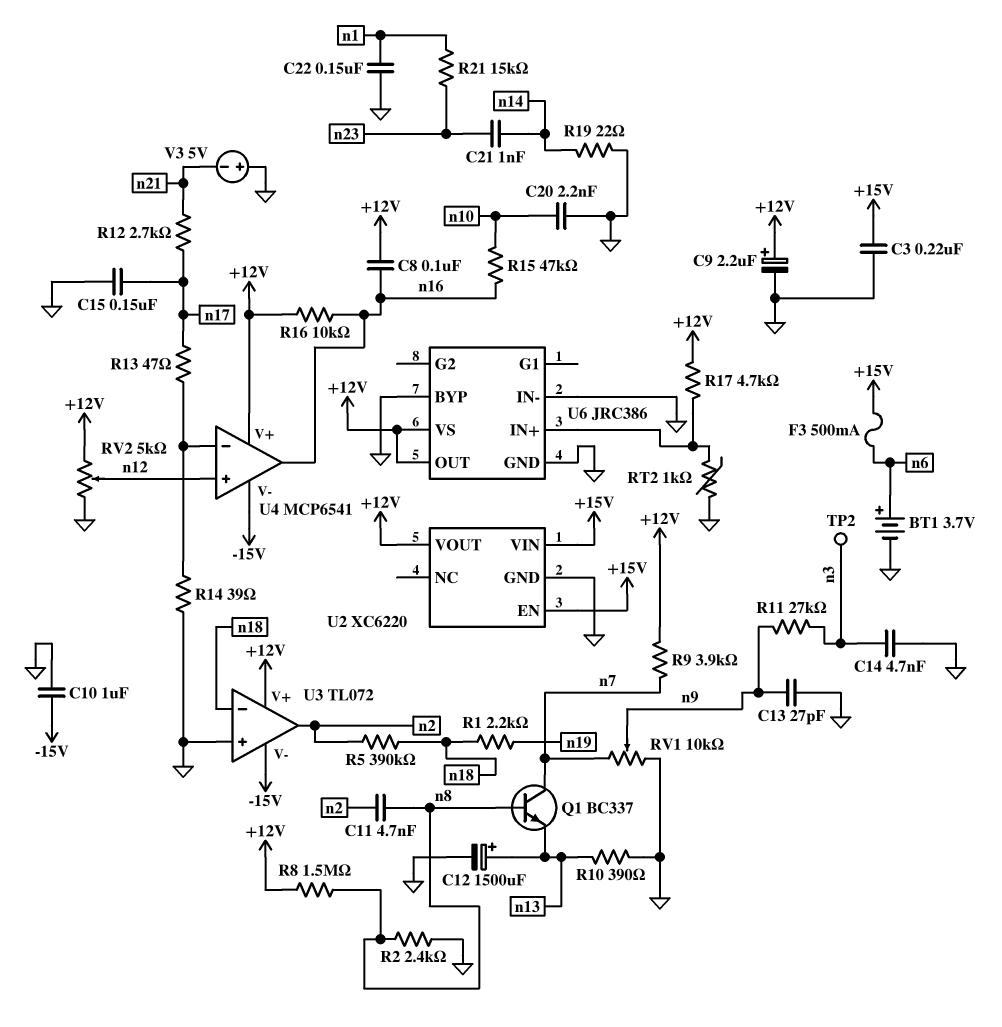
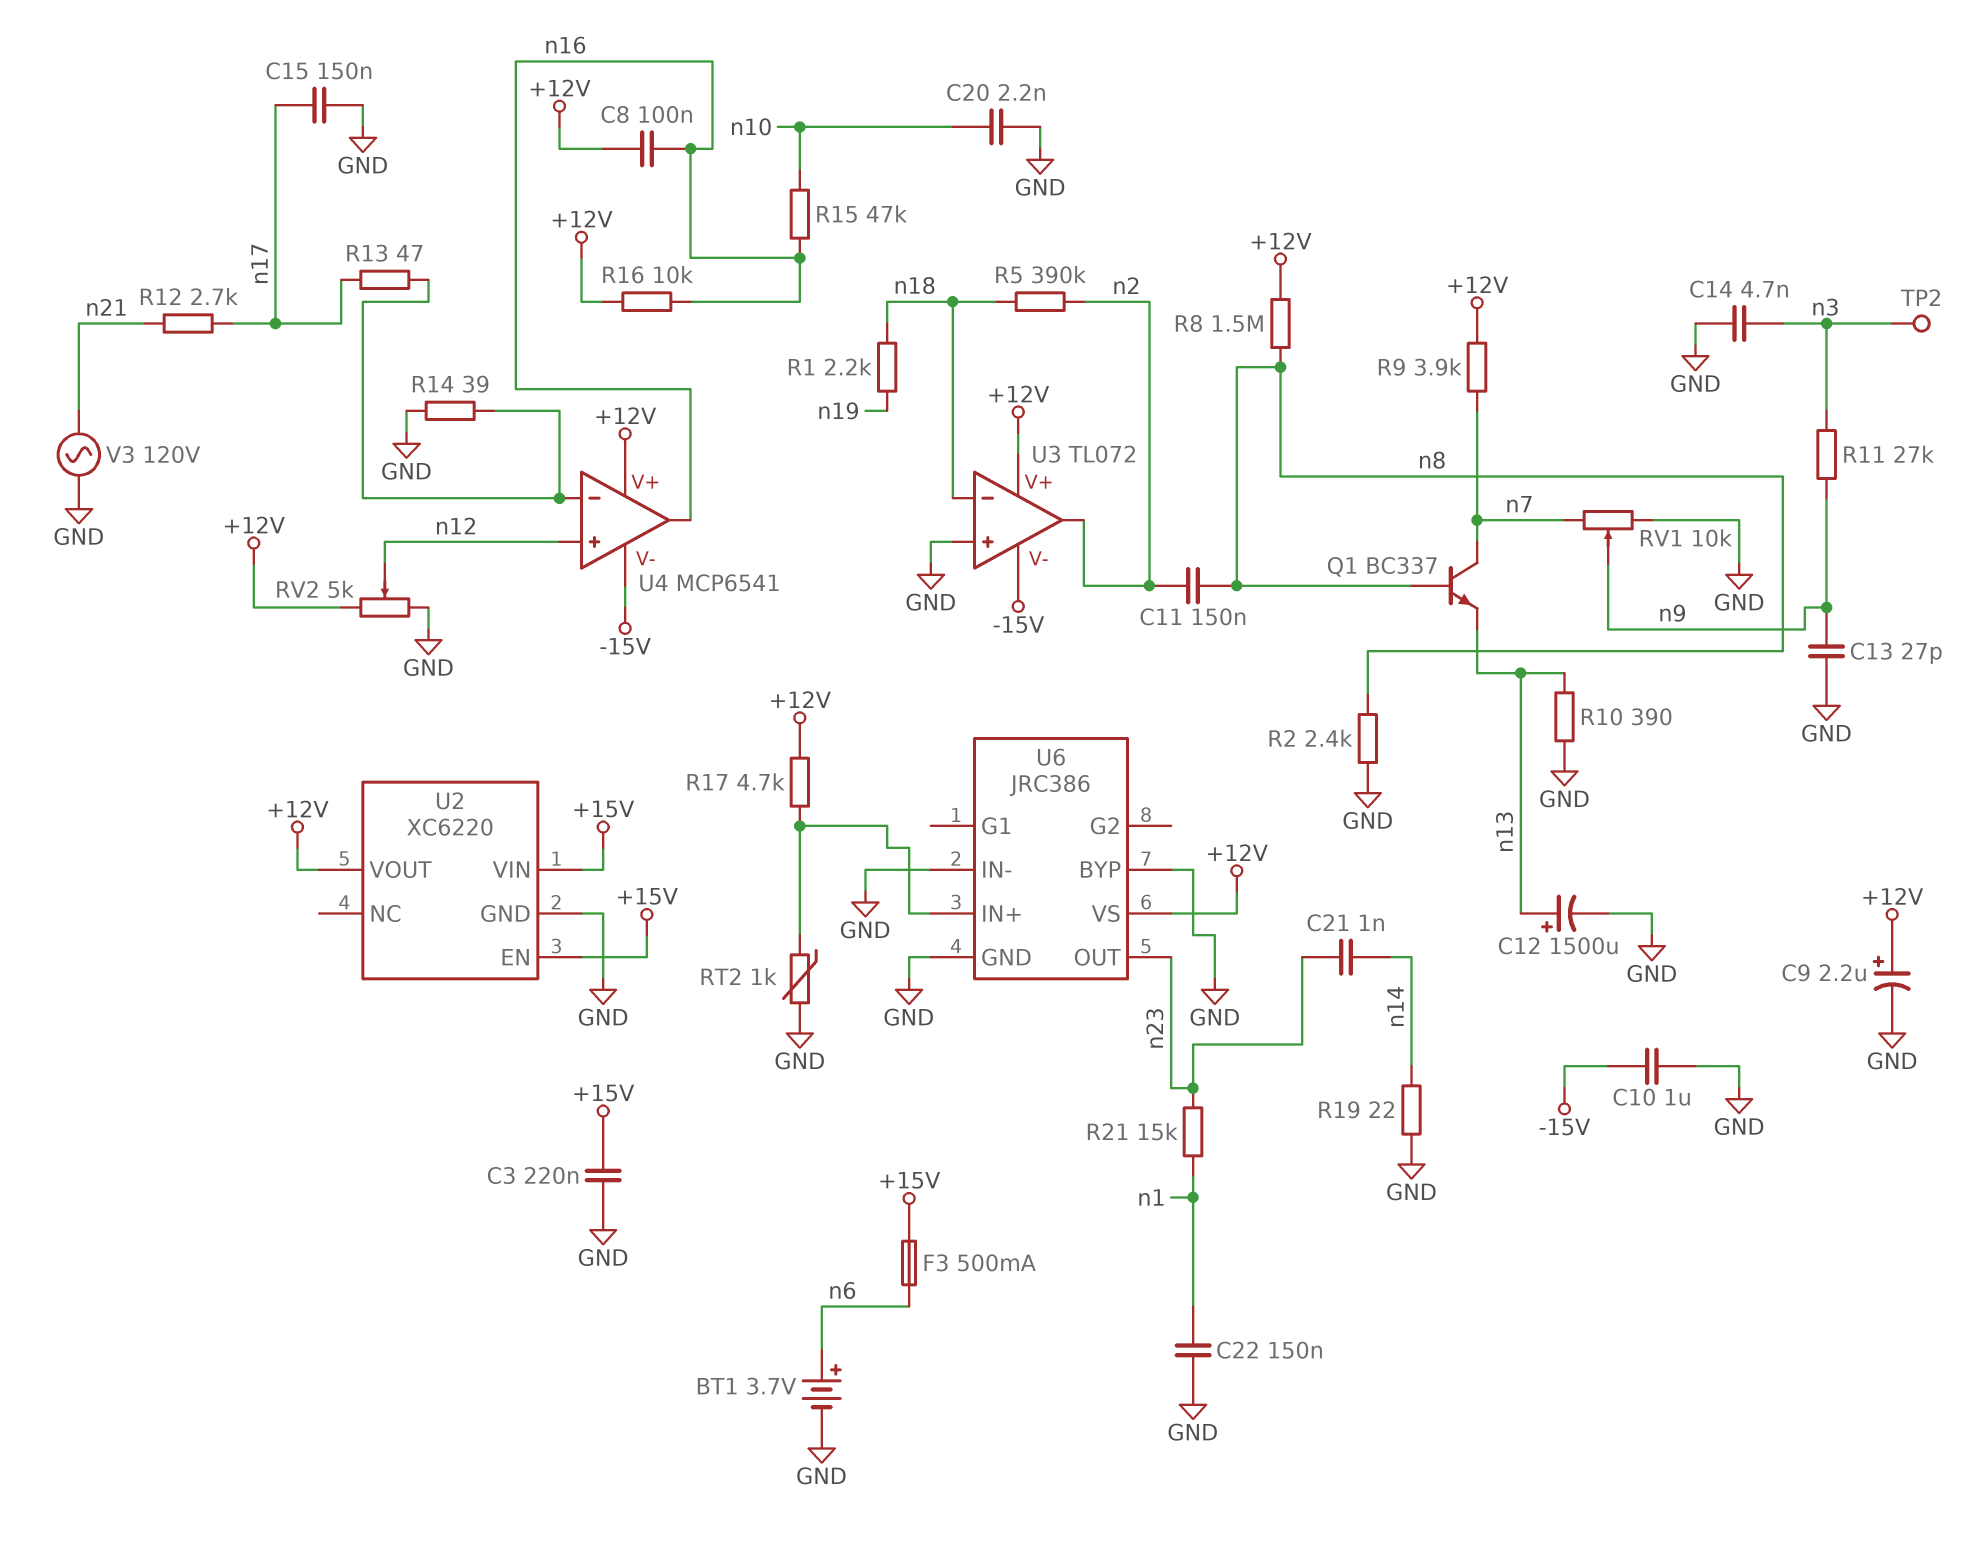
C11: 4.7nF (n2, n8) -> 150nF (n2, n8)
U6 pin OUT: +12V -> n23
V3: 5V (plus GND, minus n21) -> AC 120V (GND, n21)

